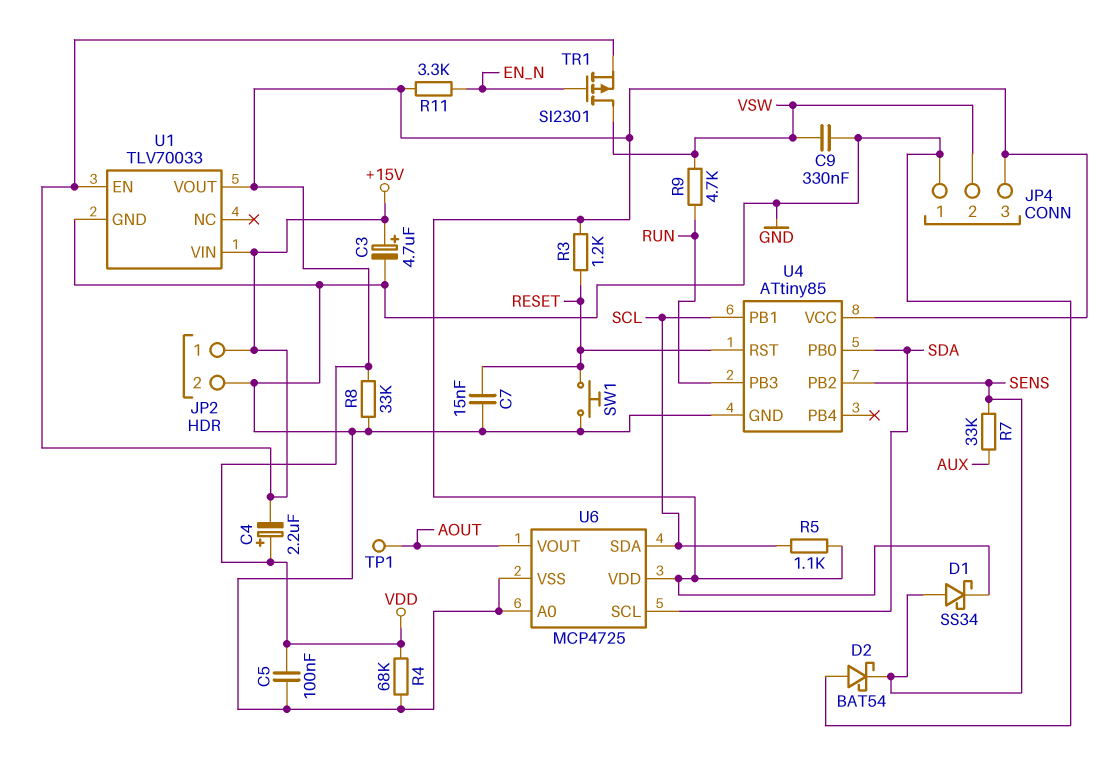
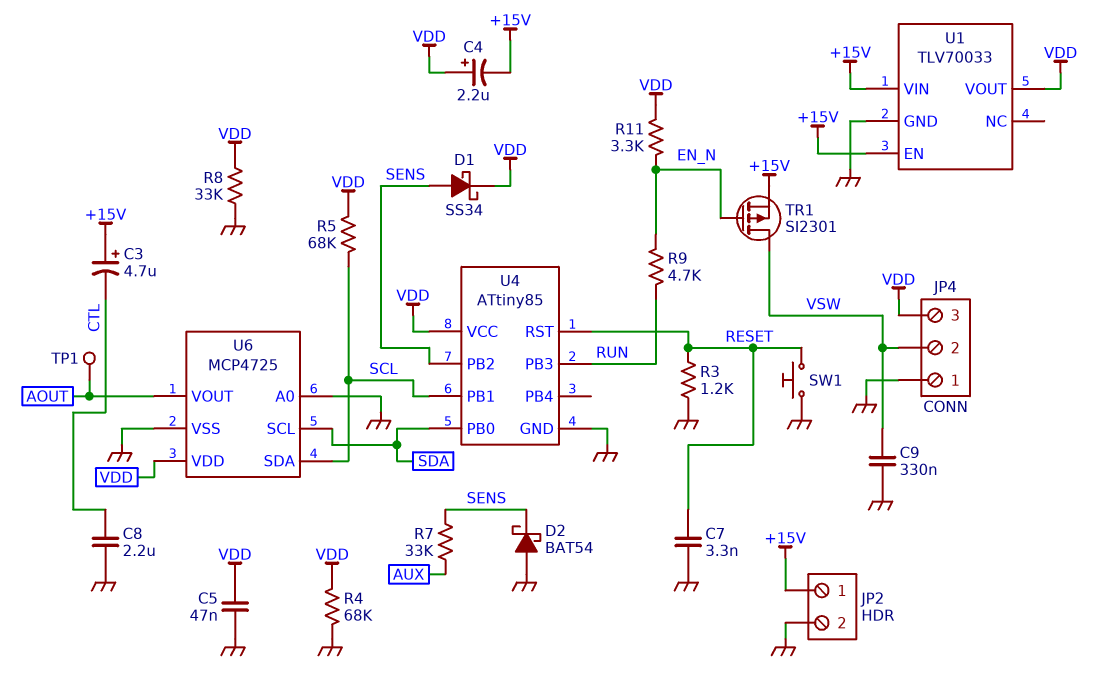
C3: 4.7uF (plus +15V, minus GND) -> 4.7uF (plus +15V, minus CTL)
C5: 100nF (GND, VDD) -> 47nF (GND, VDD)
C7: 15nF (GND, RESET) -> 3.3nF (GND, RESET)
C8: none -> 2.2uF (CTL, GND)
R3: 1.2k (RESET, VDD) -> 1.2k (GND, RESET)
R5: 1.1k (SCL, VDD) -> 68k (SCL, VDD)
R9: 4.7k (RUN, VSW) -> 4.7k (EN_N, RUN)

